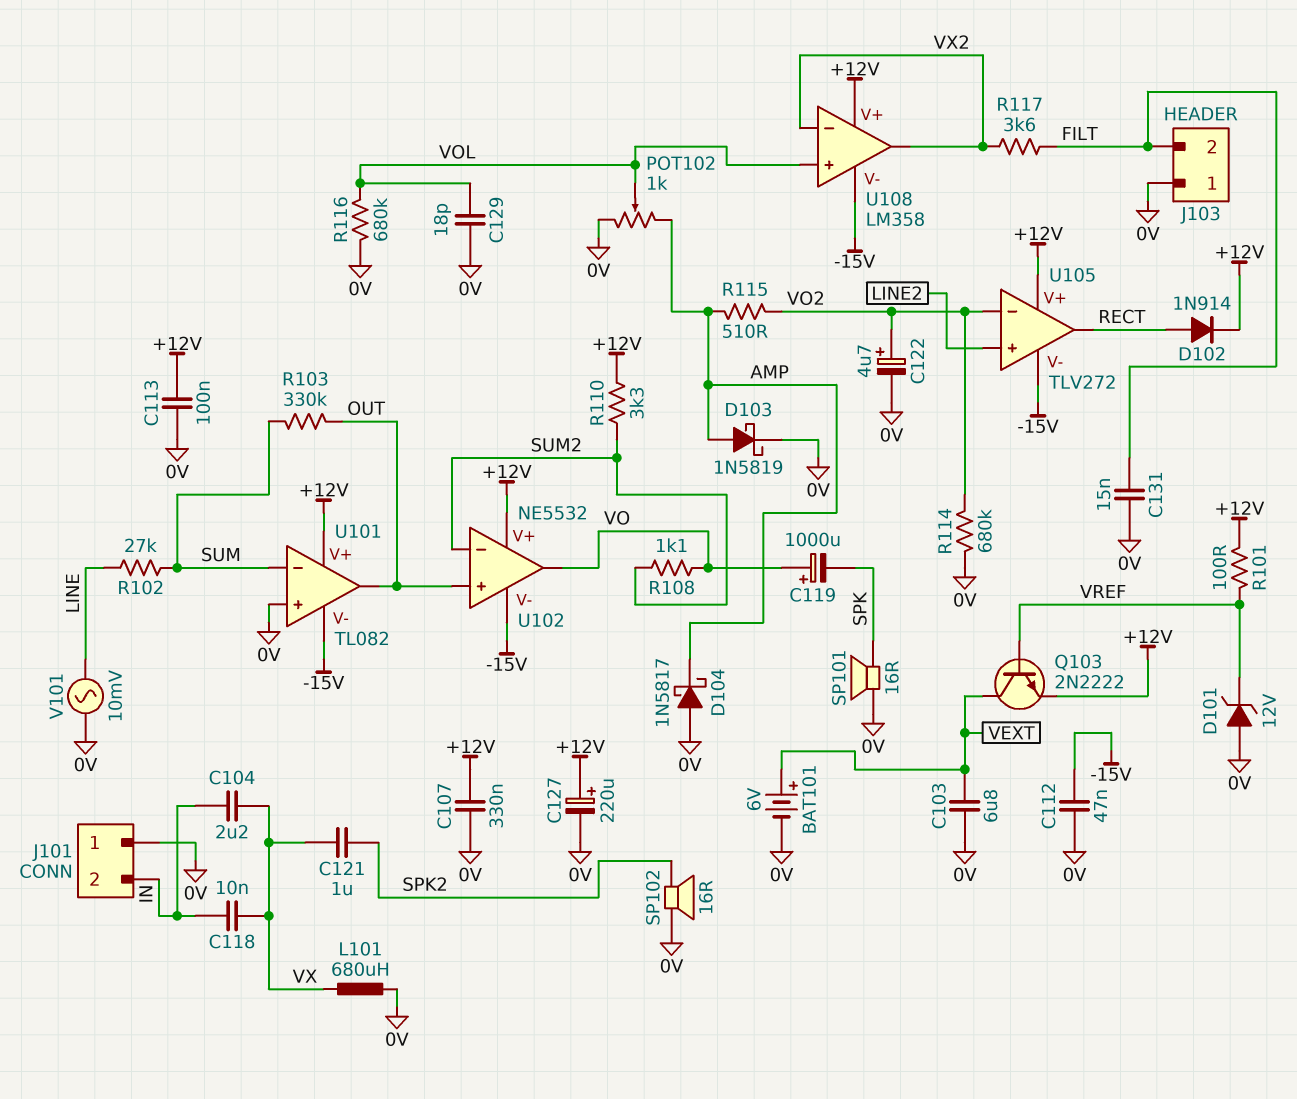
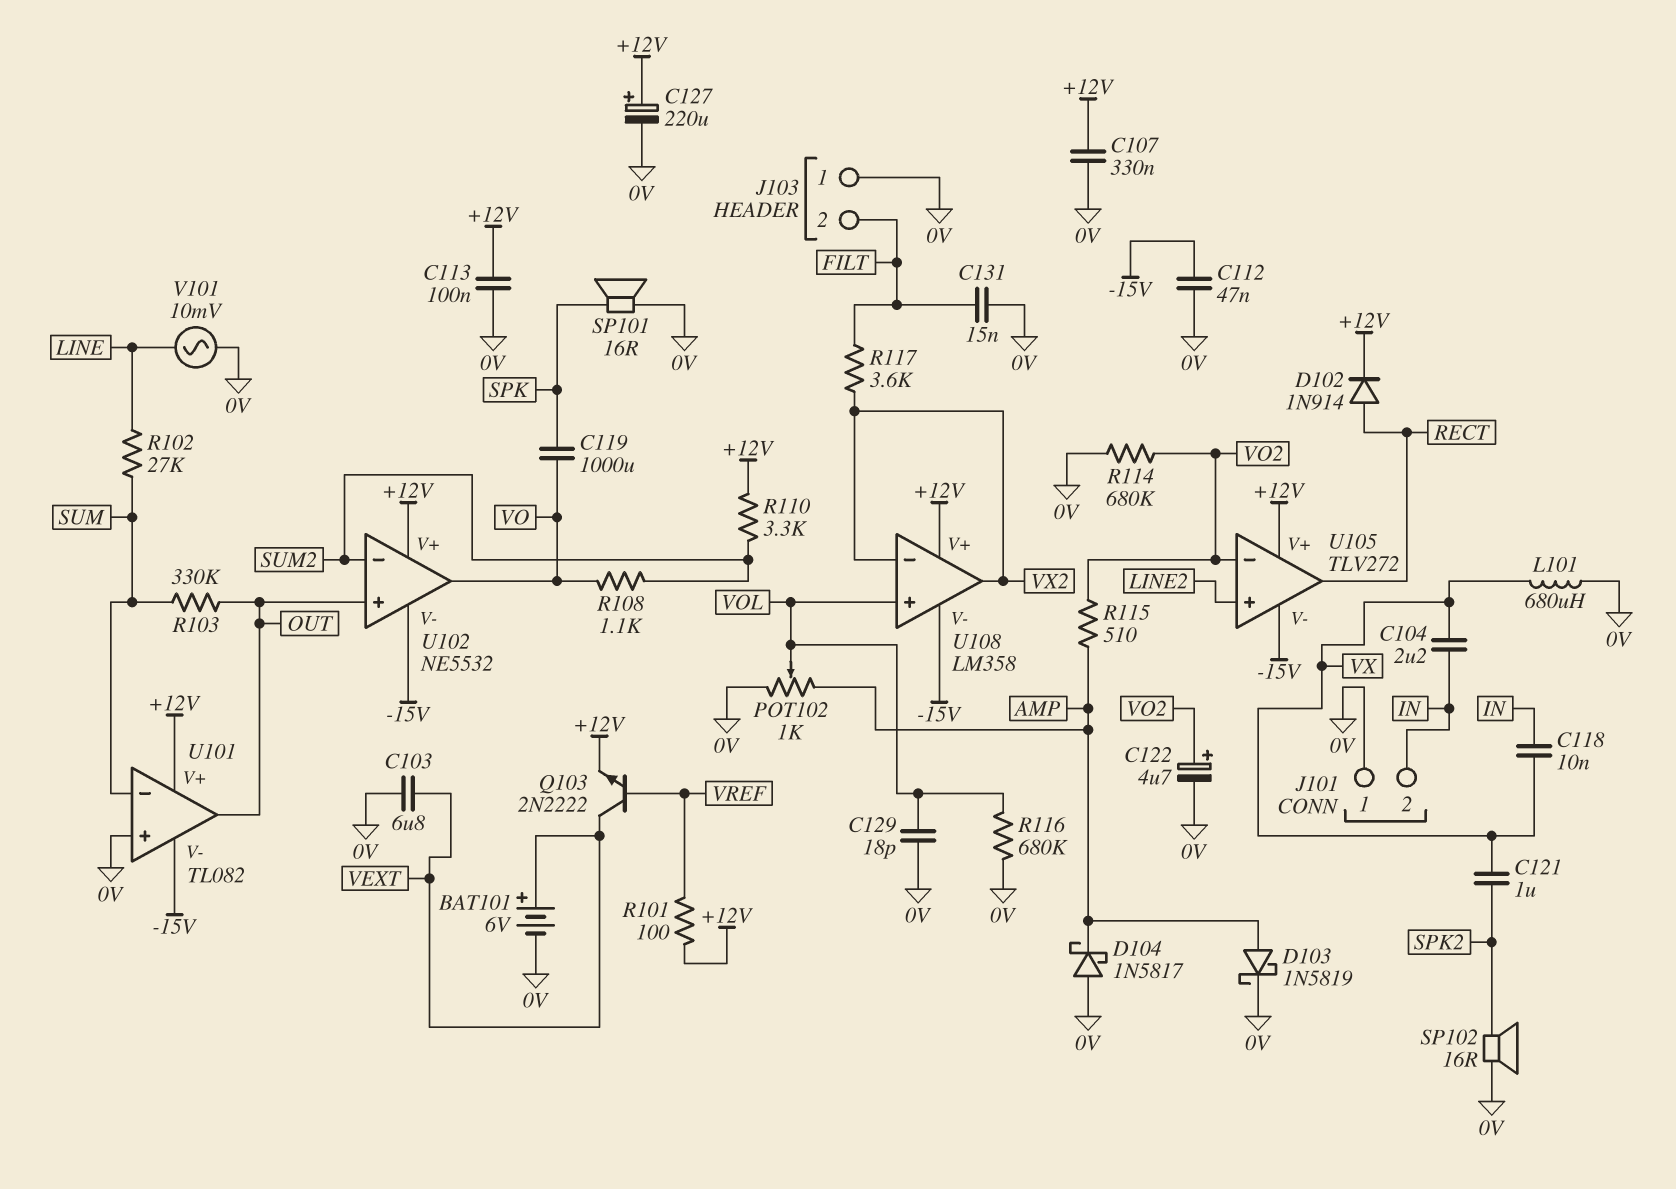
C119: 1000uF (plus VO, minus SPK) -> 1000uF (SPK, VO)
D101: zener 12V (A 0V, K VREF) -> none

